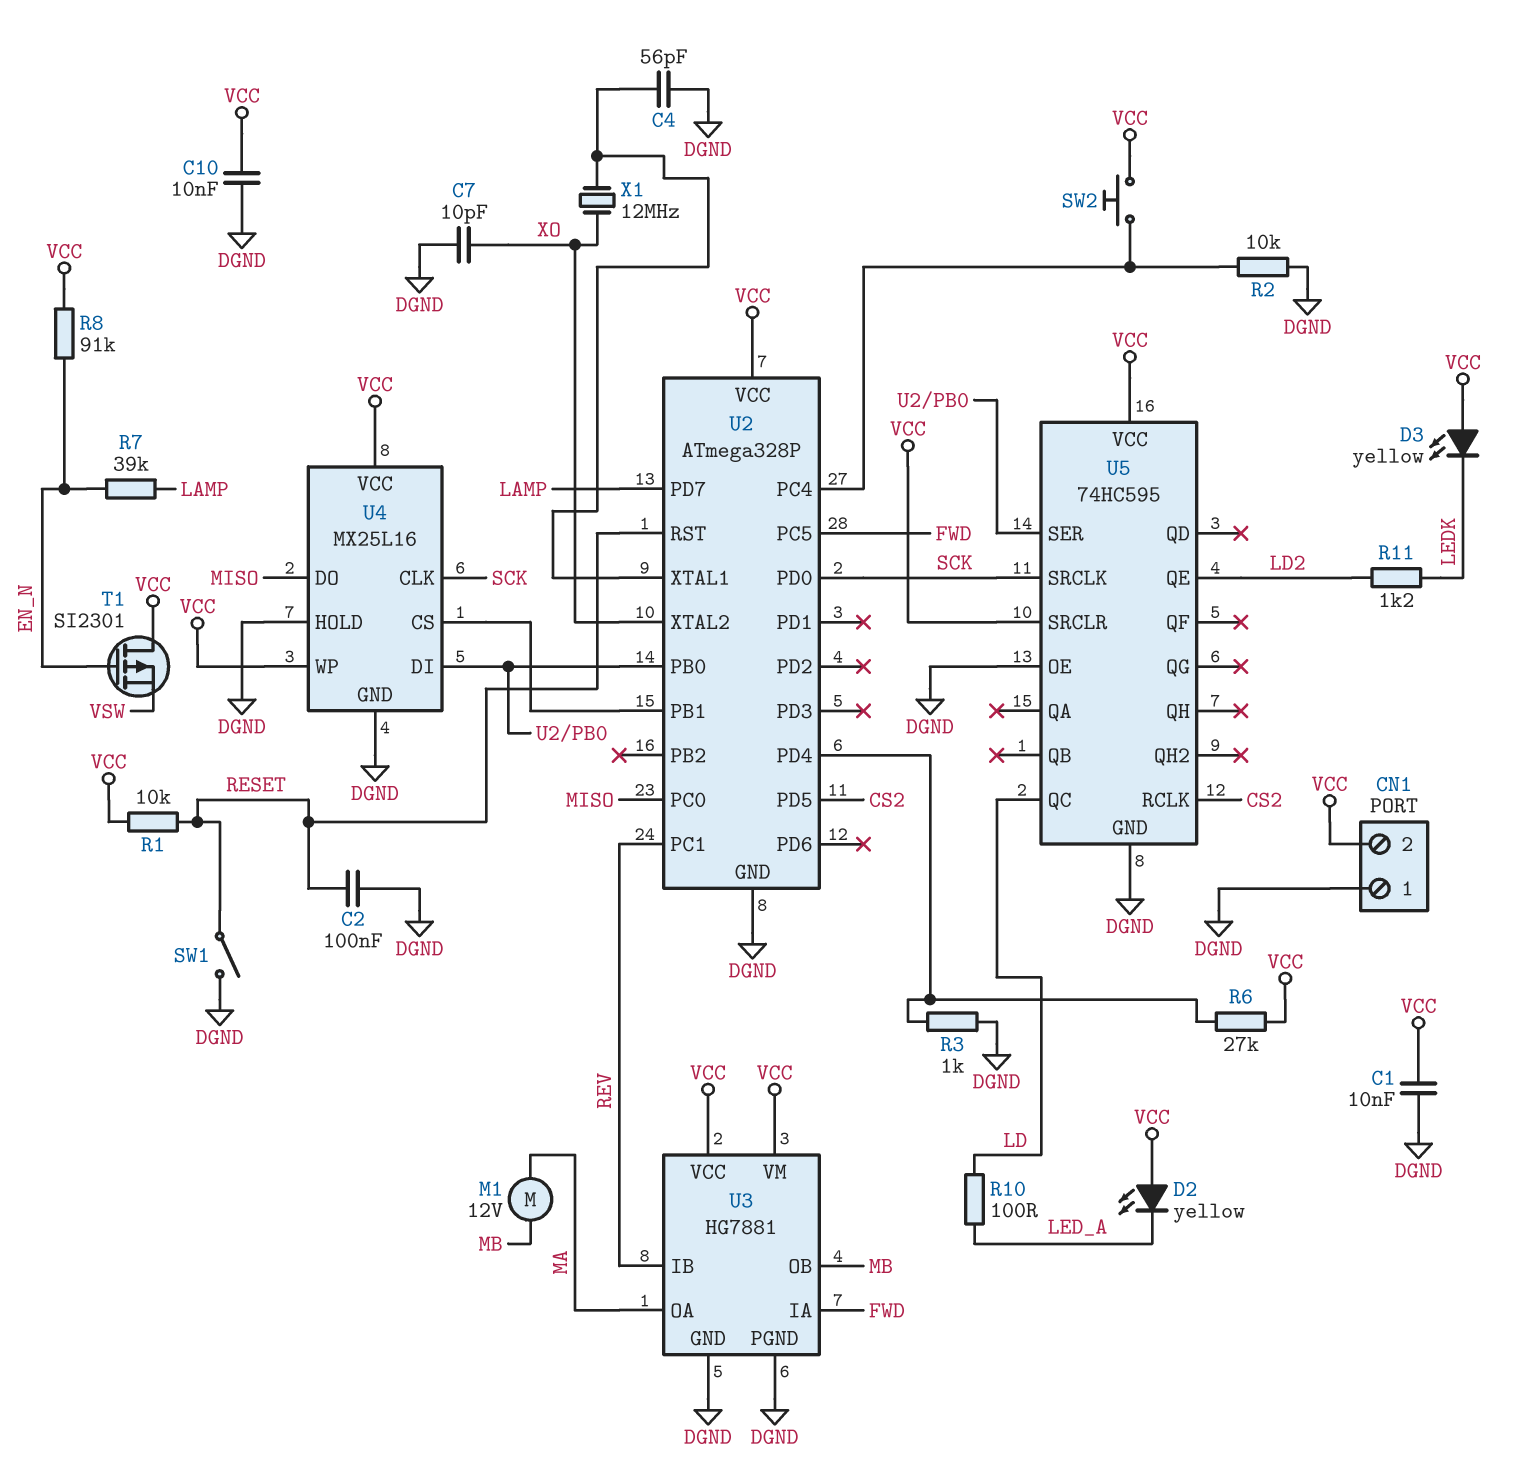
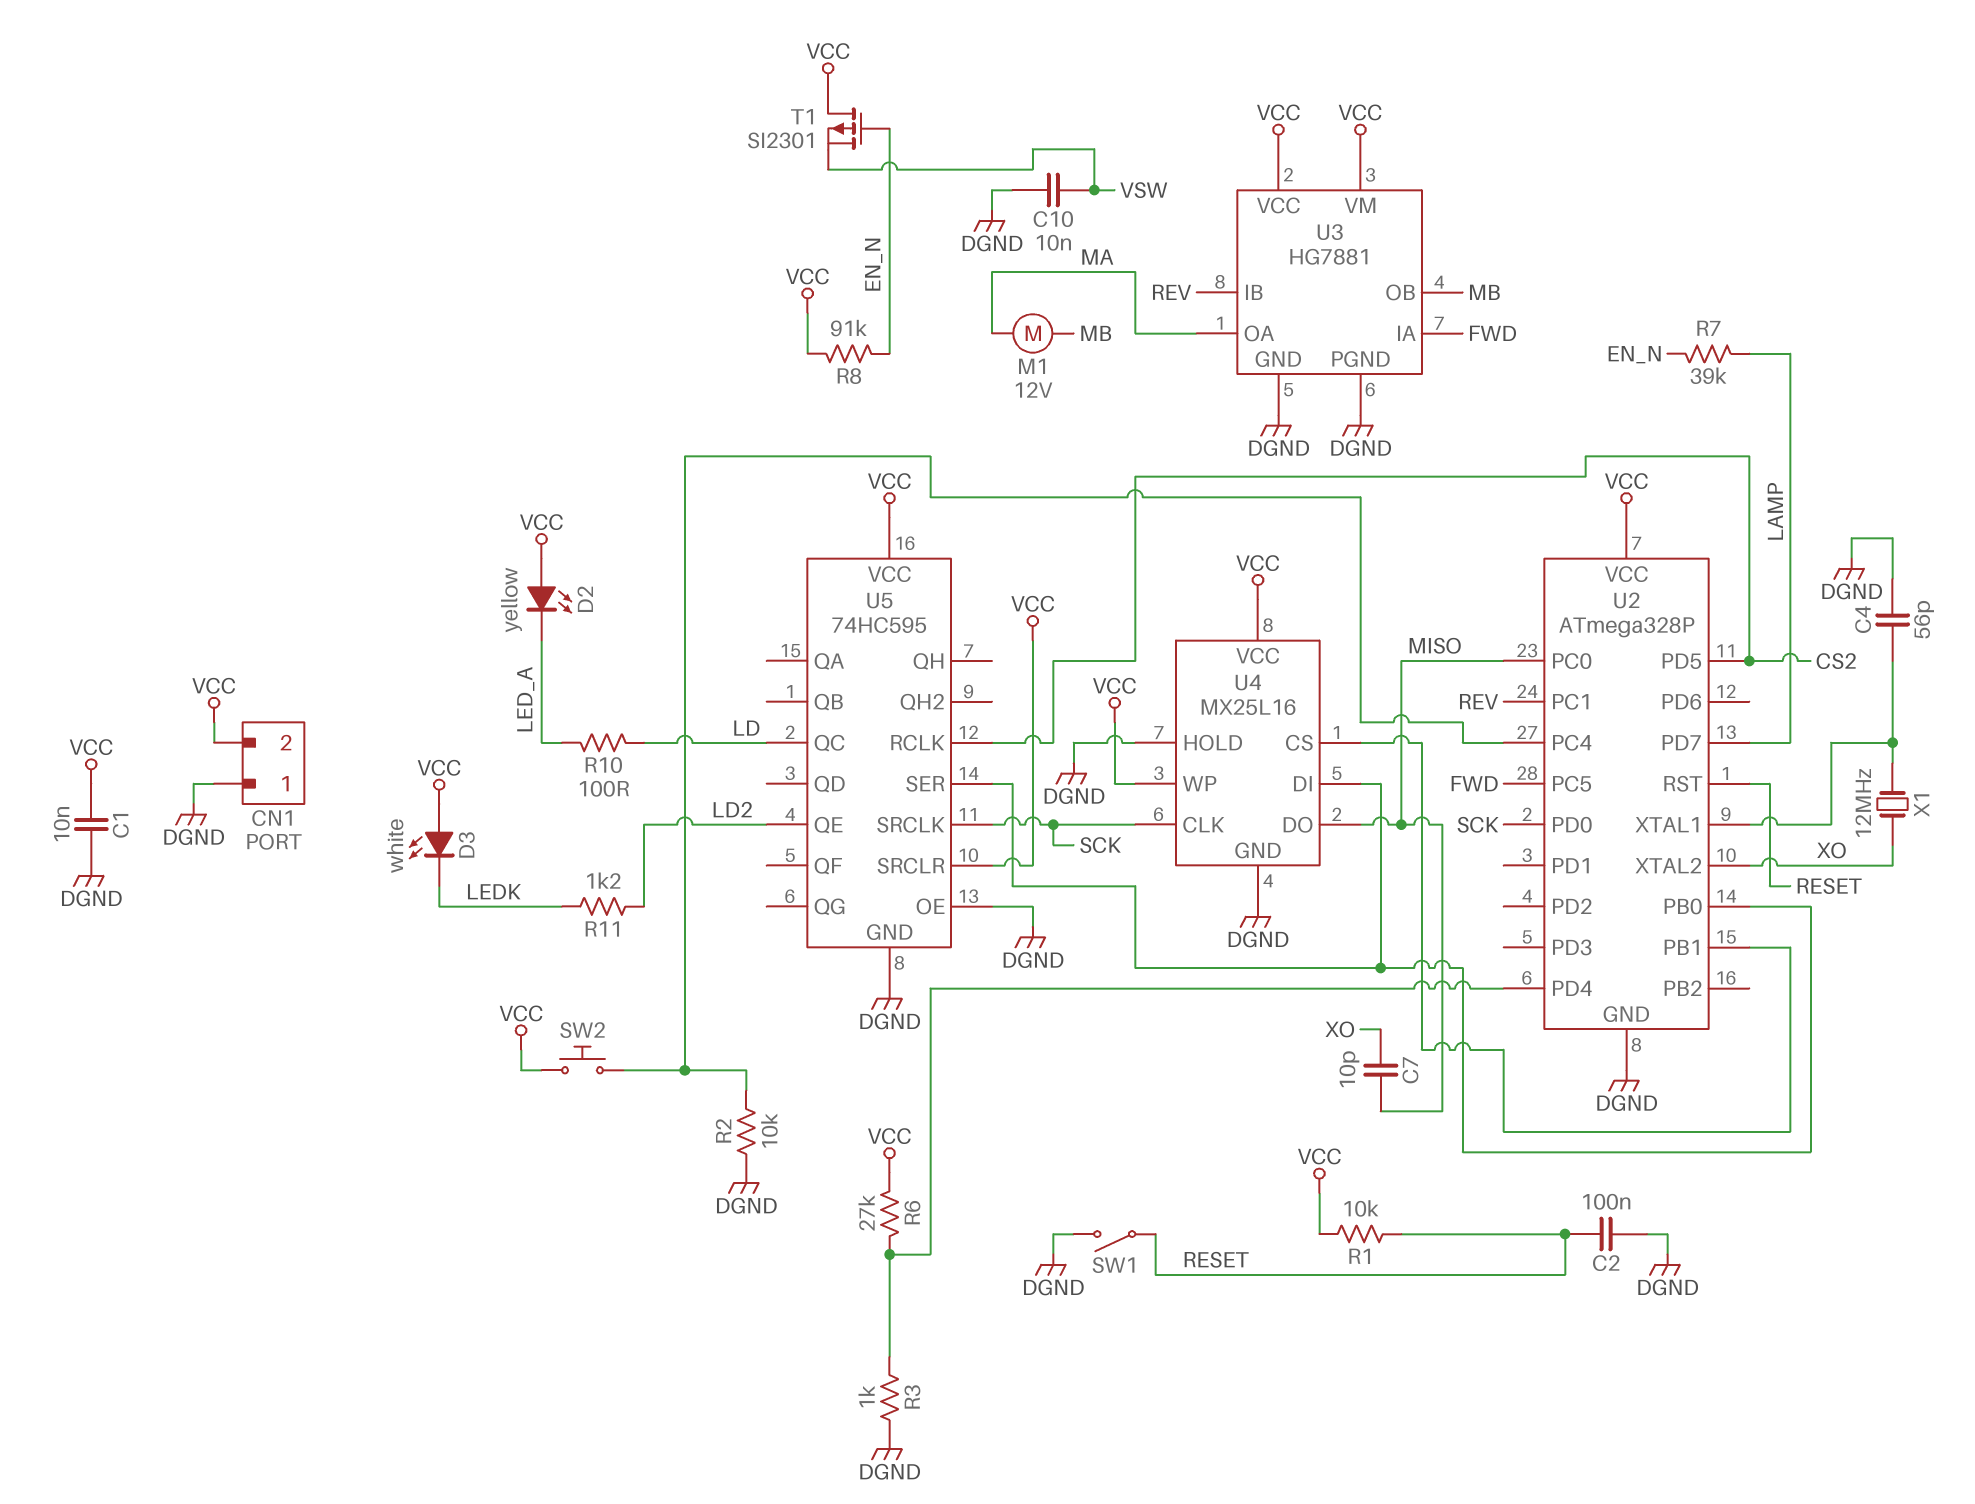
C7: 10pF (DGND, XO) -> 10pF (MISO, XO)
C10: 10nF (DGND, VCC) -> 10nF (DGND, VSW)
D3: LED yellow (A VCC, K LEDK) -> LED white (A VCC, K LEDK)

